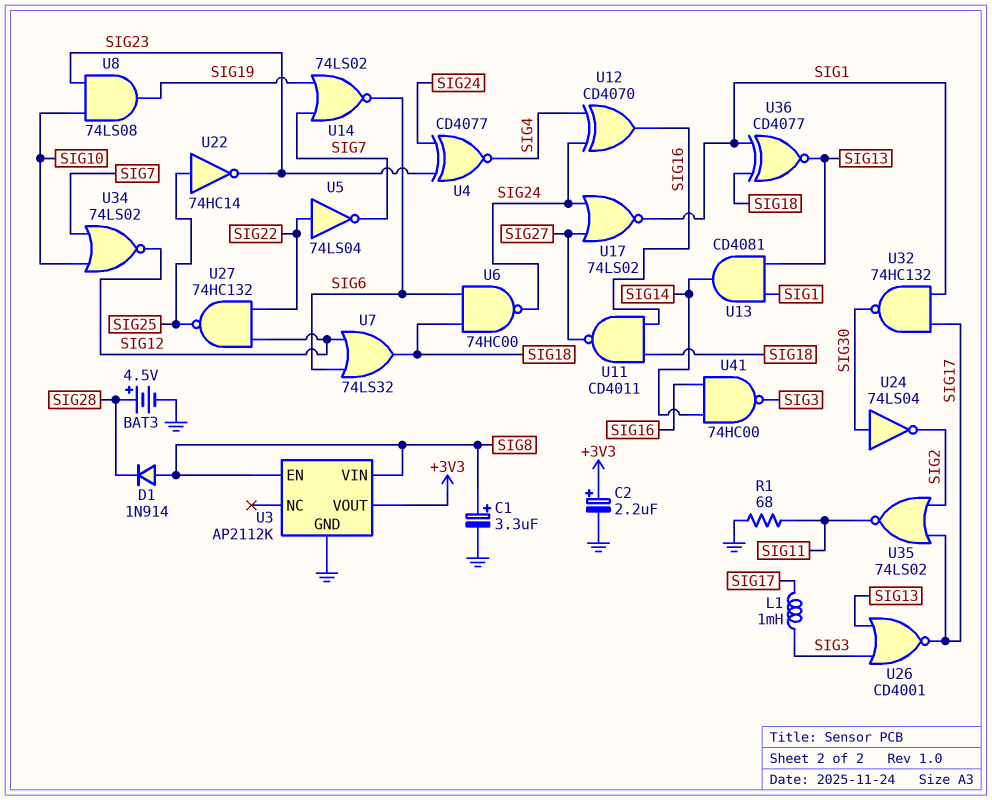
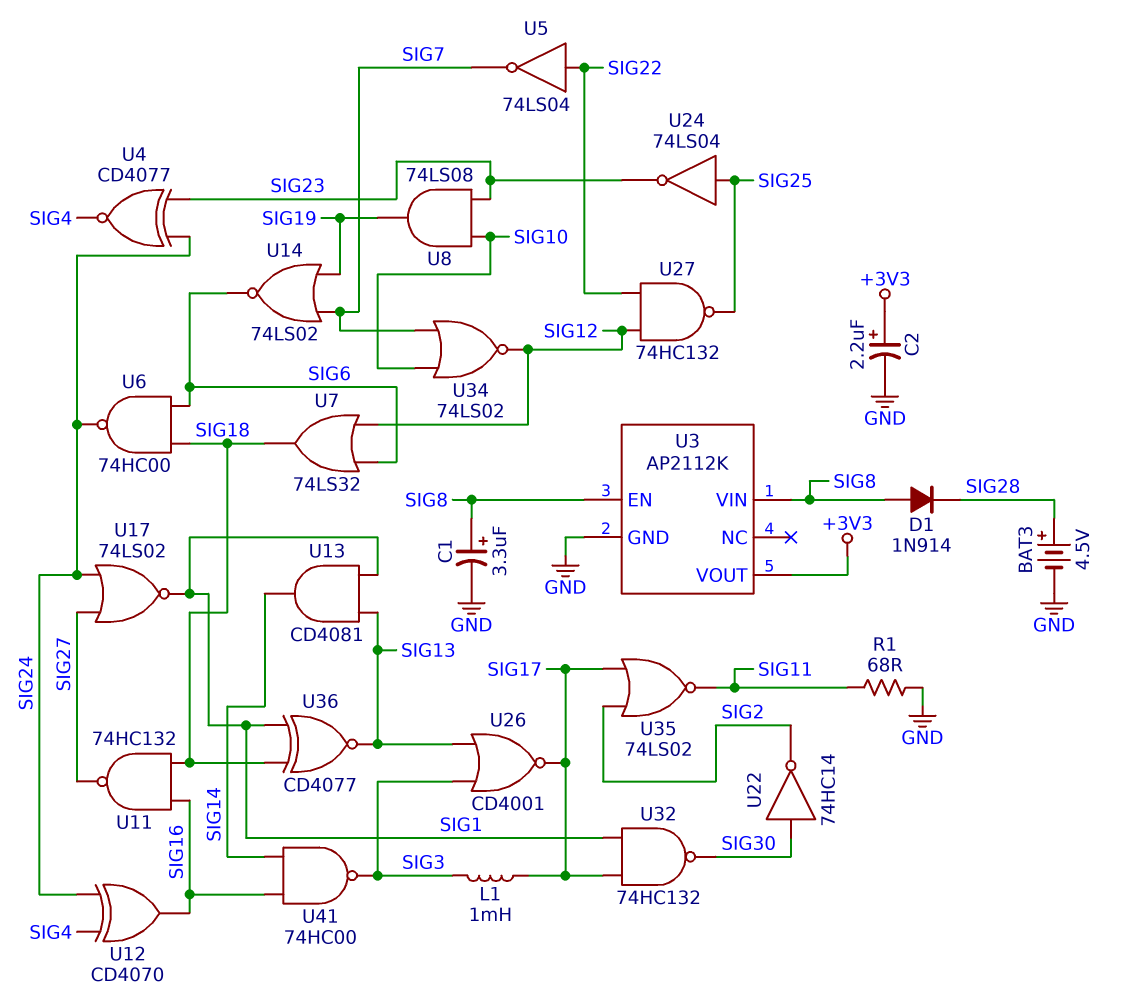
U11: NAND CD4011 (in SIG16, in SIG18, out SIG27) -> NAND 74HC132 (in SIG16, in SIG18, out SIG27)
U22: NOT 74HC14 (in SIG25, out SIG23) -> NOT 74HC14 (in SIG30, out SIG2)
U24: NOT 74LS04 (in SIG30, out SIG2) -> NOT 74LS04 (in SIG25, out SIG23)

